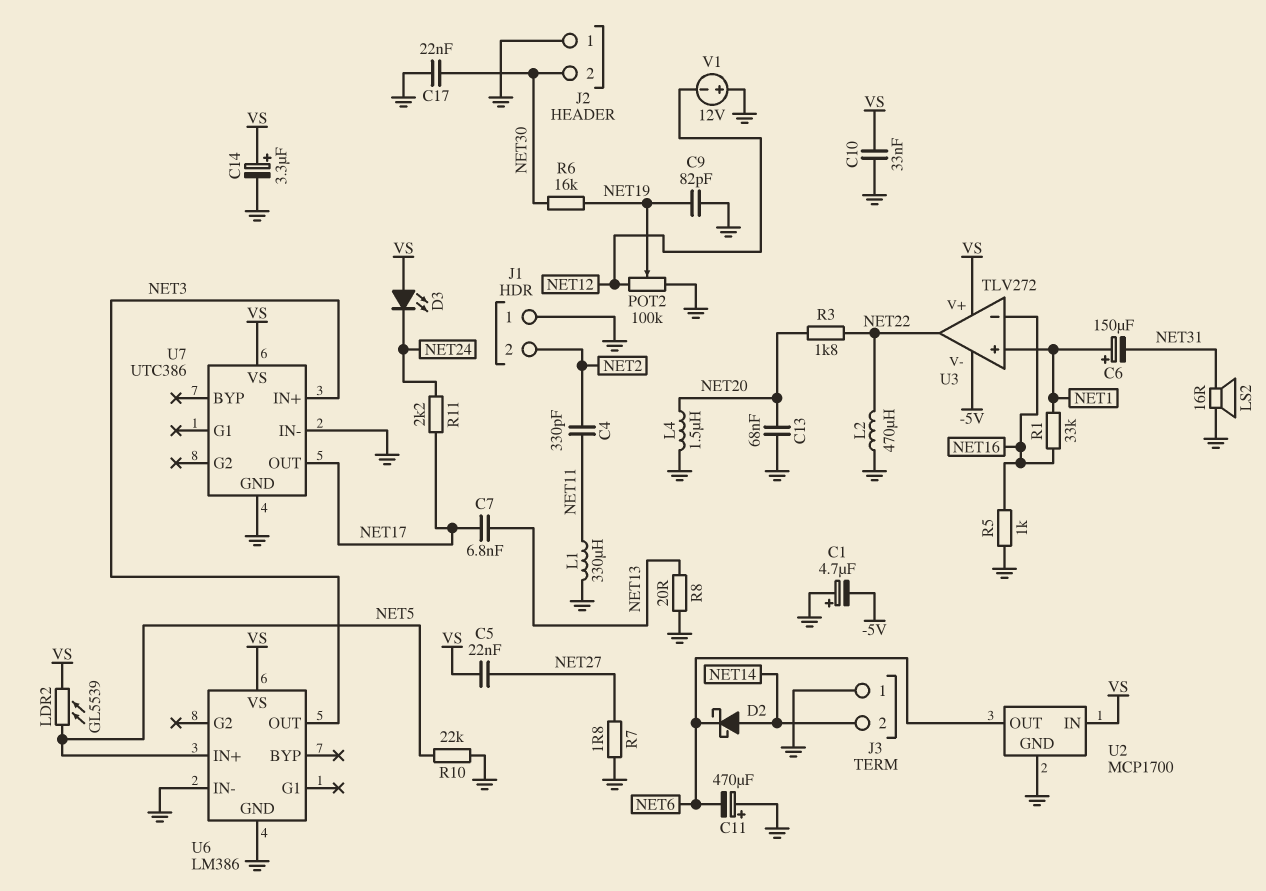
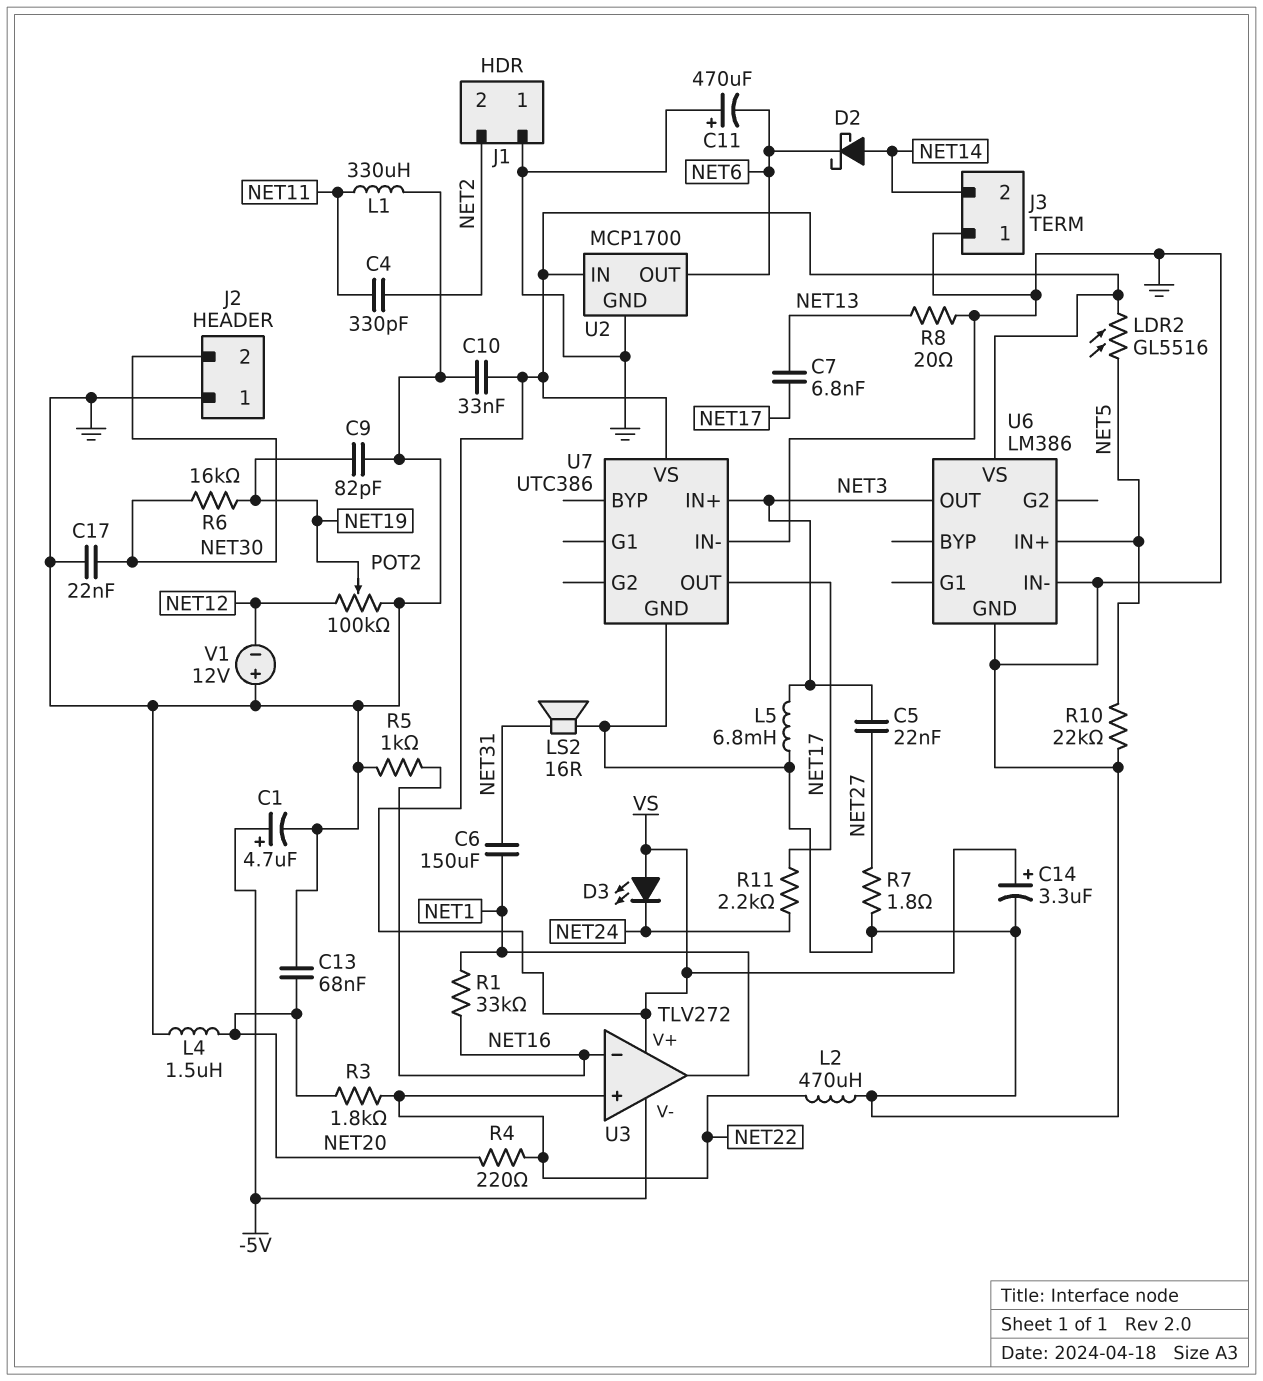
C1: 4.7uF (plus GND, minus -5V) -> 4.7uF (plus -5V, minus GND)
C5: 22nF (NET27, VS) -> 22nF (NET3, NET27)
C6: 150uF (plus NET1, minus NET31) -> 150uF (NET1, NET31)
L5: none -> 6.8mH (GND, NET3)
LDR2: GL5539 (NET5, VS) -> GL5516 (NET5, VS)
R4: none -> 220 (NET20, NET22)
U3 pin in+: NET1 -> NET22
U3 pin out: NET22 -> NET1

